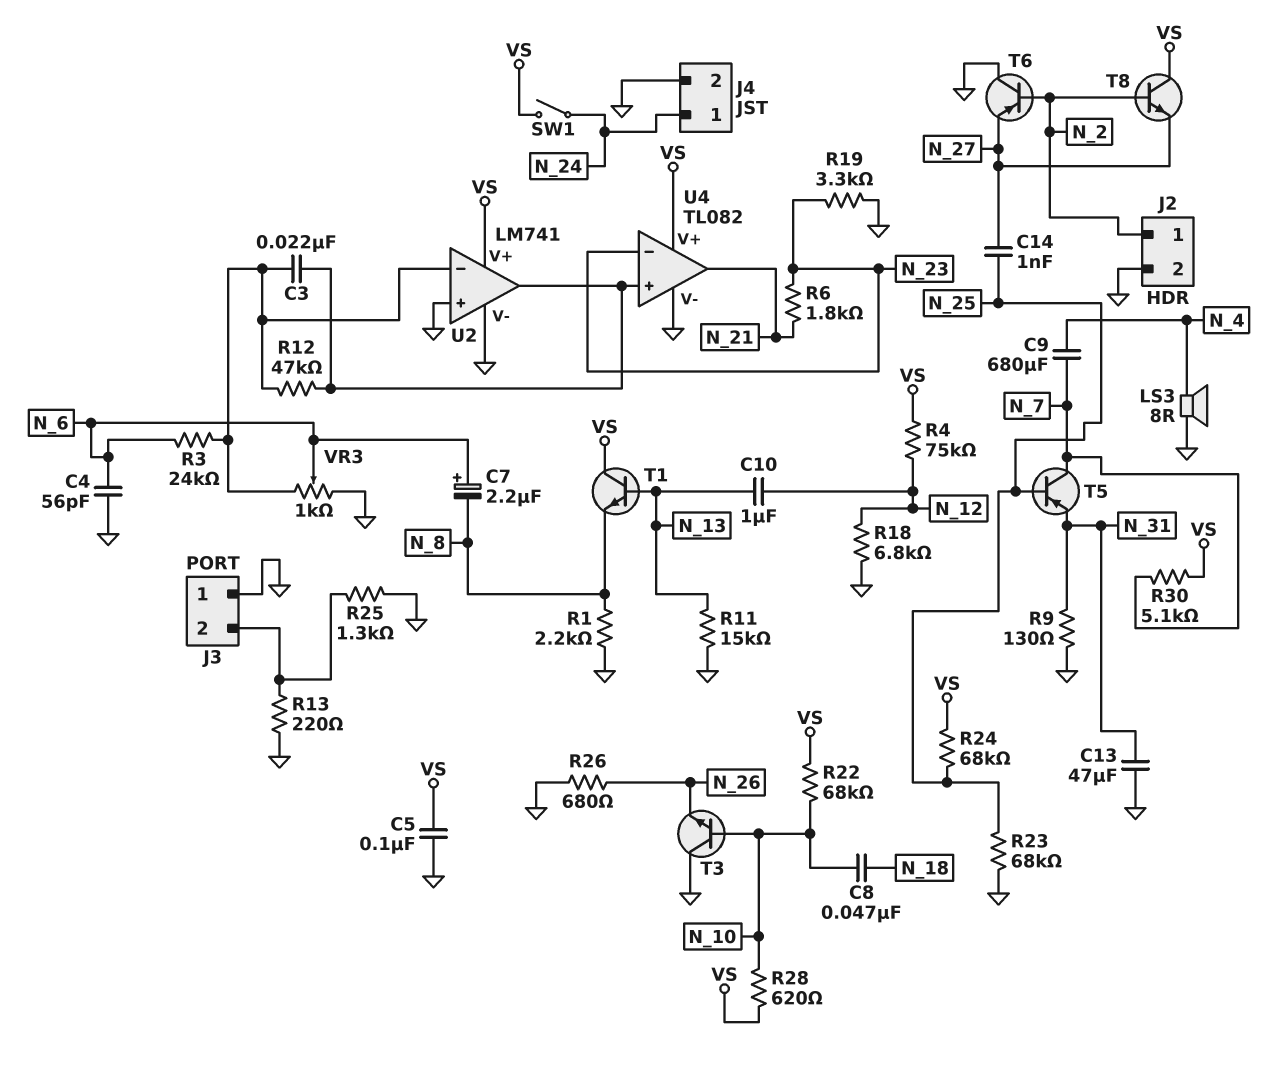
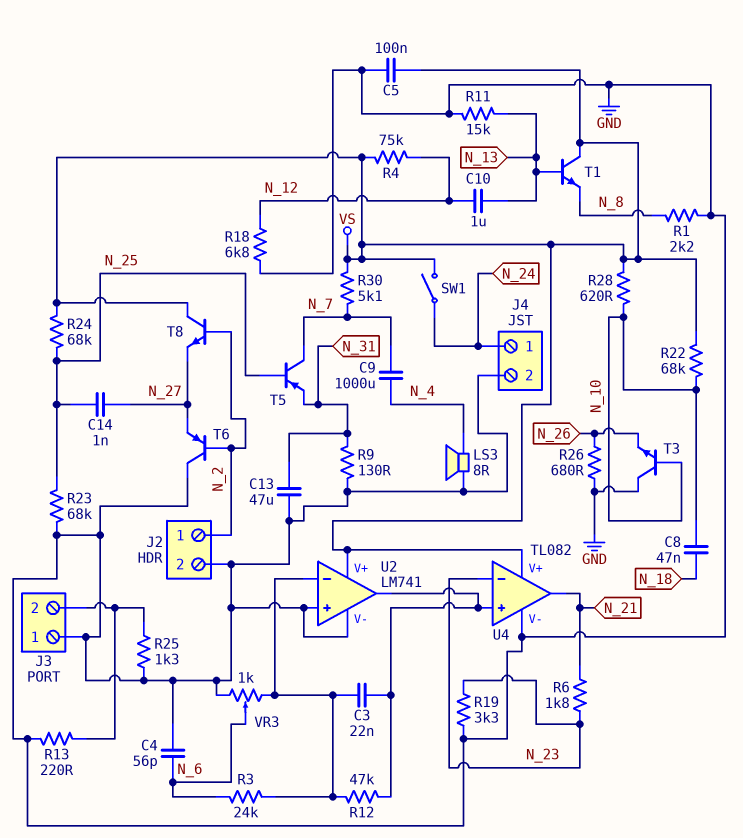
C7: 2.2uF (plus N_6, minus N_8) -> none
C9: 680uF (N_4, N_7) -> 1000uF (N_4, N_7)

